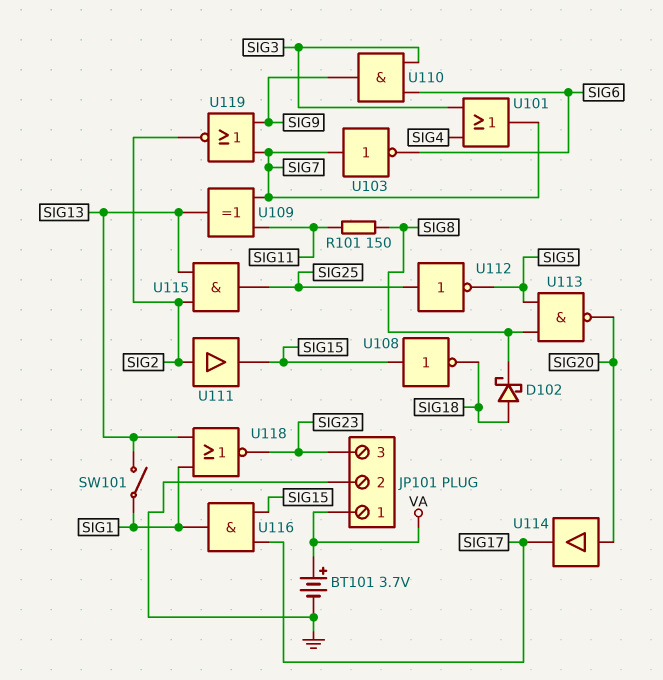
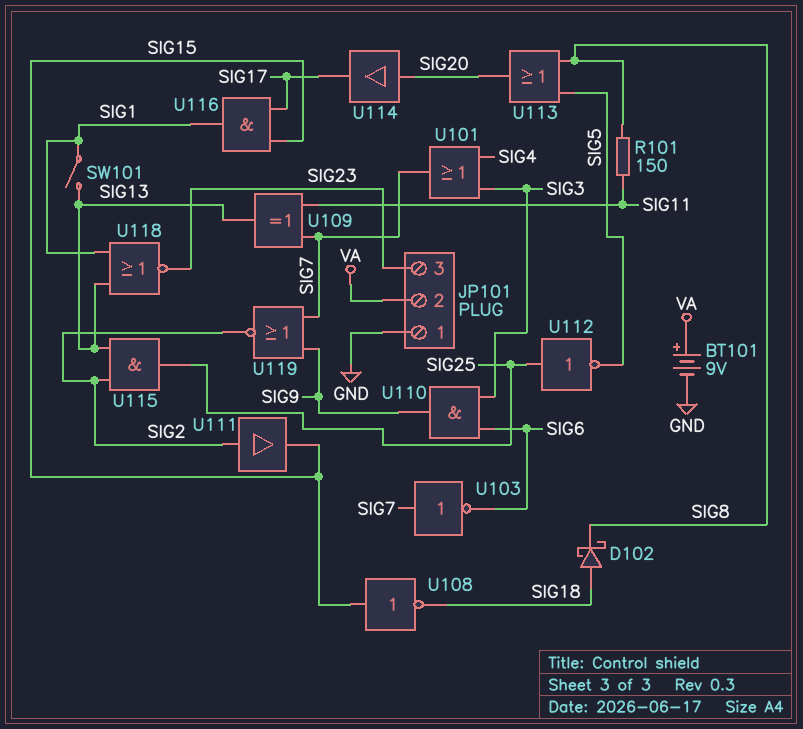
BT101: 3.7V (plus VA, minus GND) -> 9V (plus VA, minus GND)
JP101 pin 1: VA -> GND
JP101 pin 2: GND -> VA
U113: NAND (in SIG5, in SIG8, out SIG20) -> OR (in SIG5, in SIG8, out SIG20)

